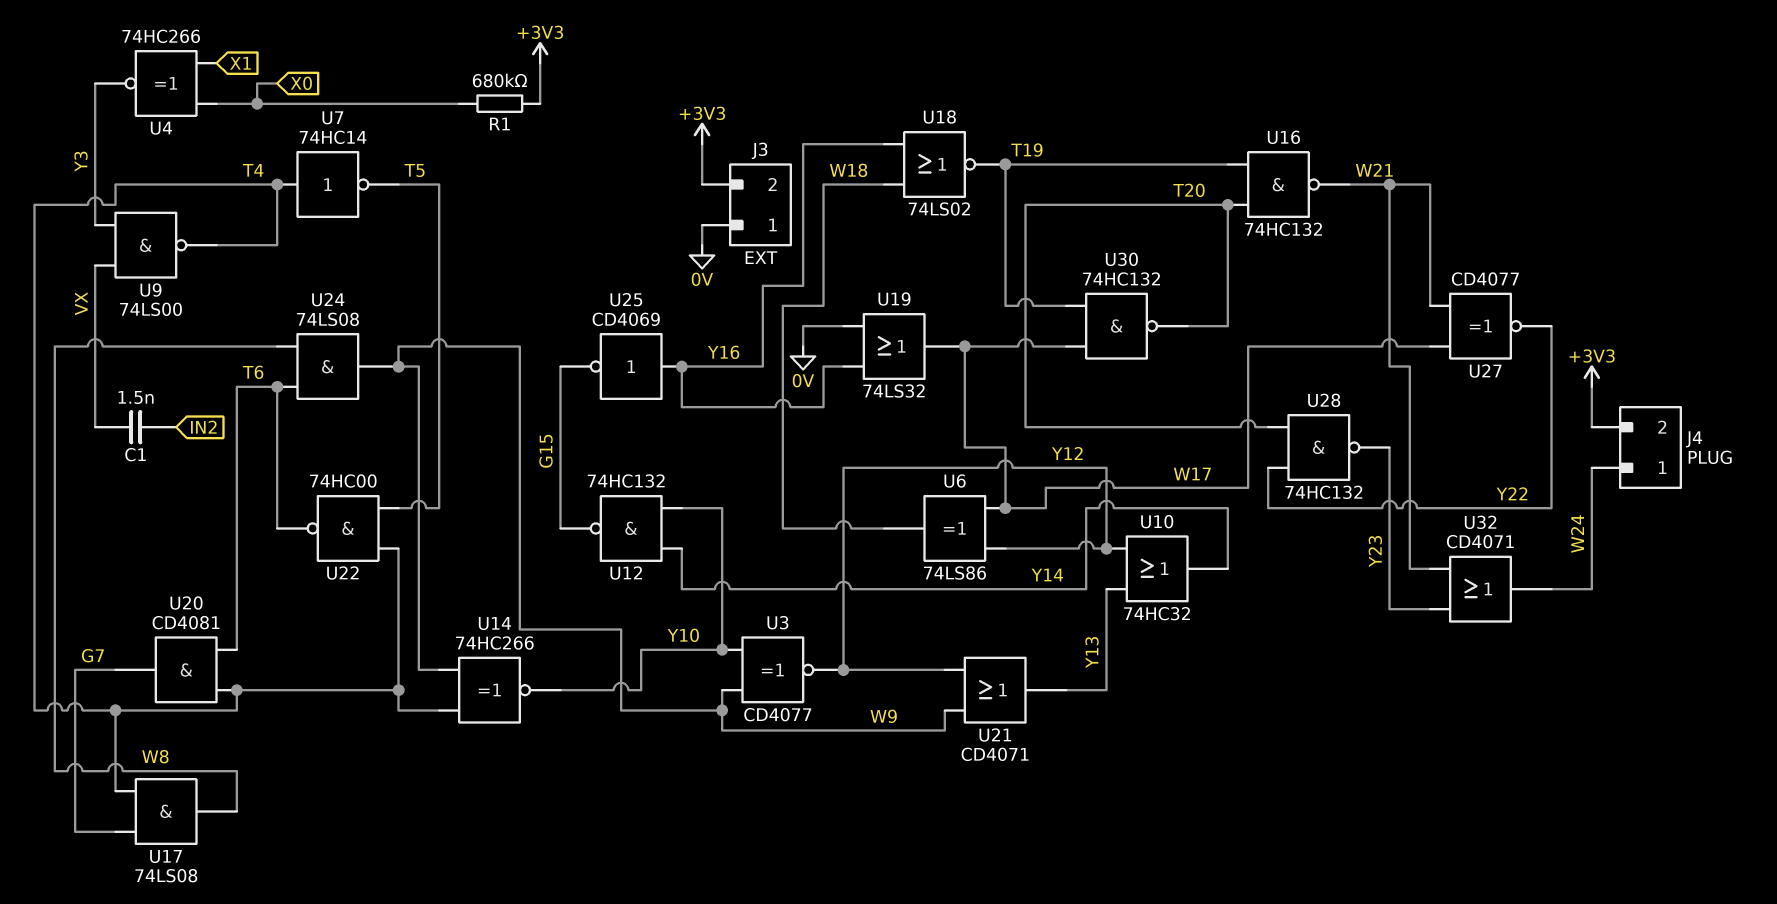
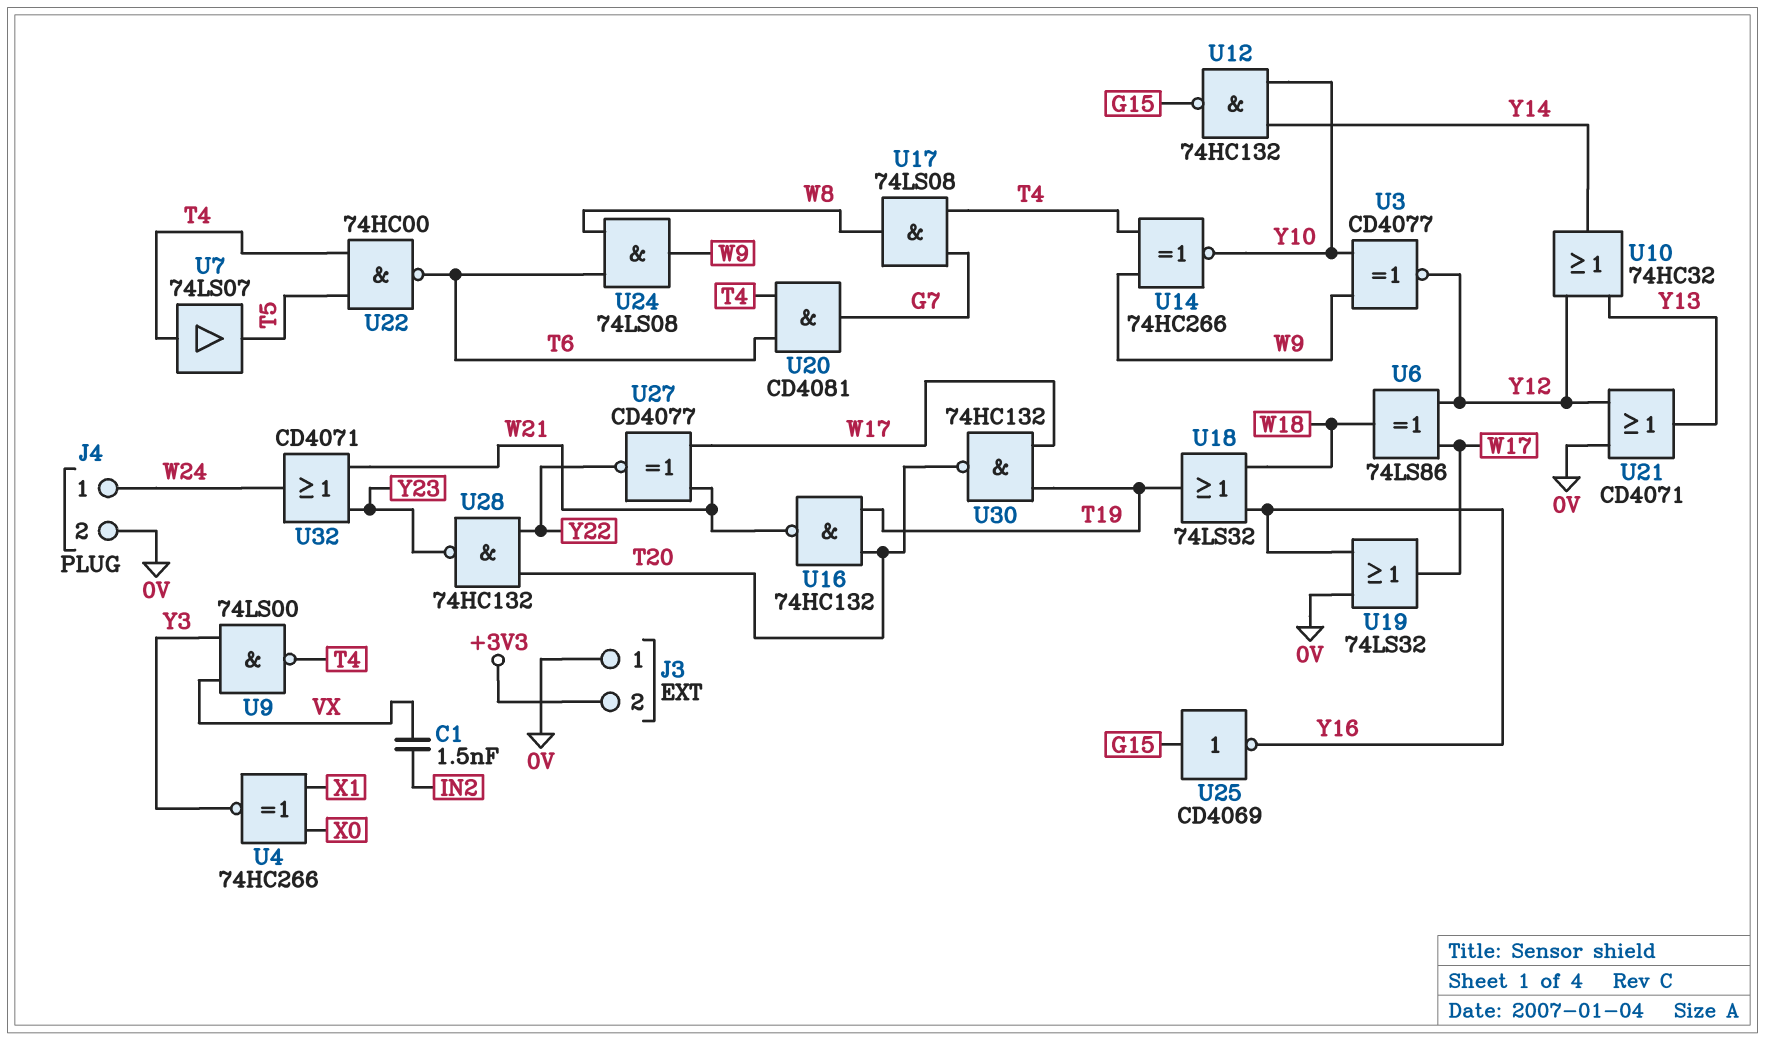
J4 pin 2: +3V3 -> 0V
R1: 680k (+3V3, X0) -> none
U7: NOT 74HC14 (in T4, out T5) -> buffer 74LS07 (in T4, out T5)
U18: NOR 74LS02 (in W18, in Y16, out T19) -> OR 74LS32 (in W18, in Y16, out T19)
U21: OR CD4071 (in W9, in Y12, out Y13) -> OR CD4071 (in 0V, in Y12, out Y13)
U25: NOT CD4069 (in Y16, out G15) -> NOT CD4069 (in G15, out Y16)

